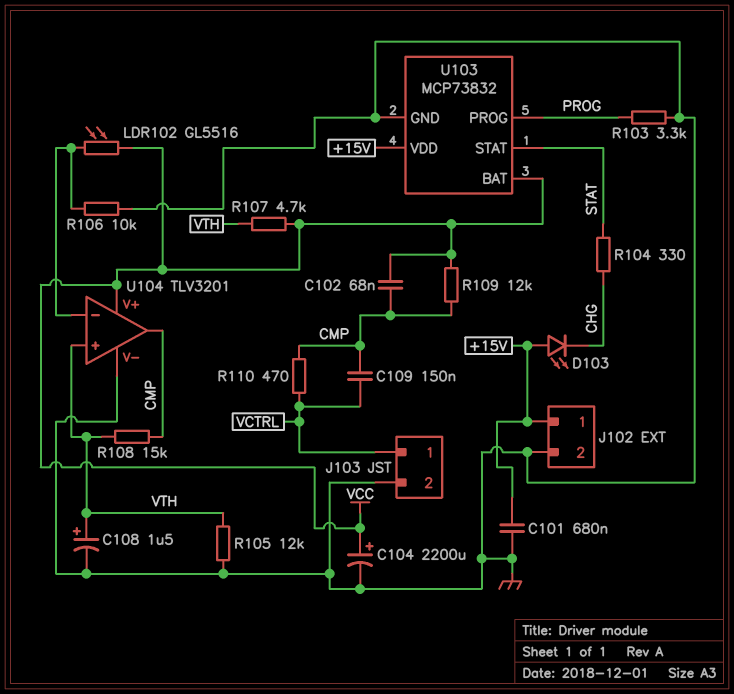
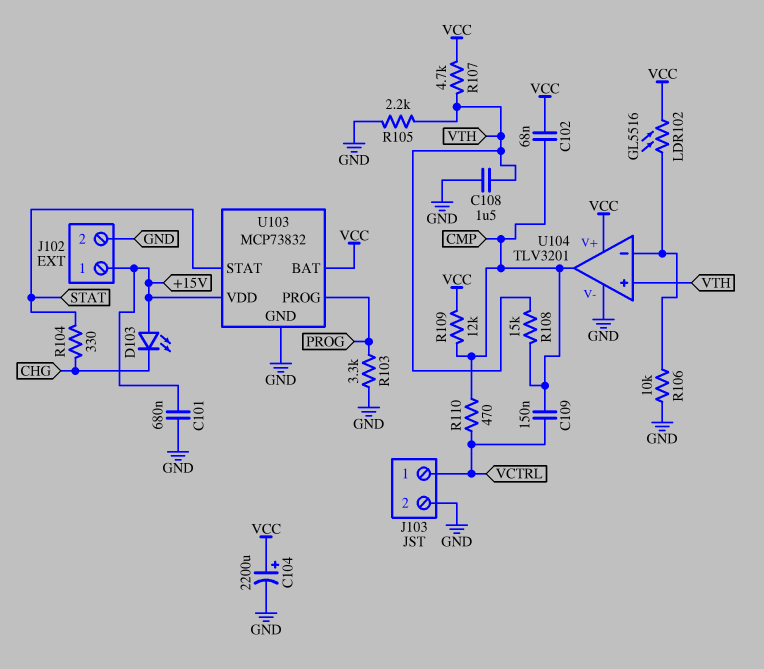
C108: 1.5uF (plus VTH, minus GND) -> 1.5uF (GND, VTH)
R105: 12k (GND, VTH) -> 2.2k (GND, VTH)

